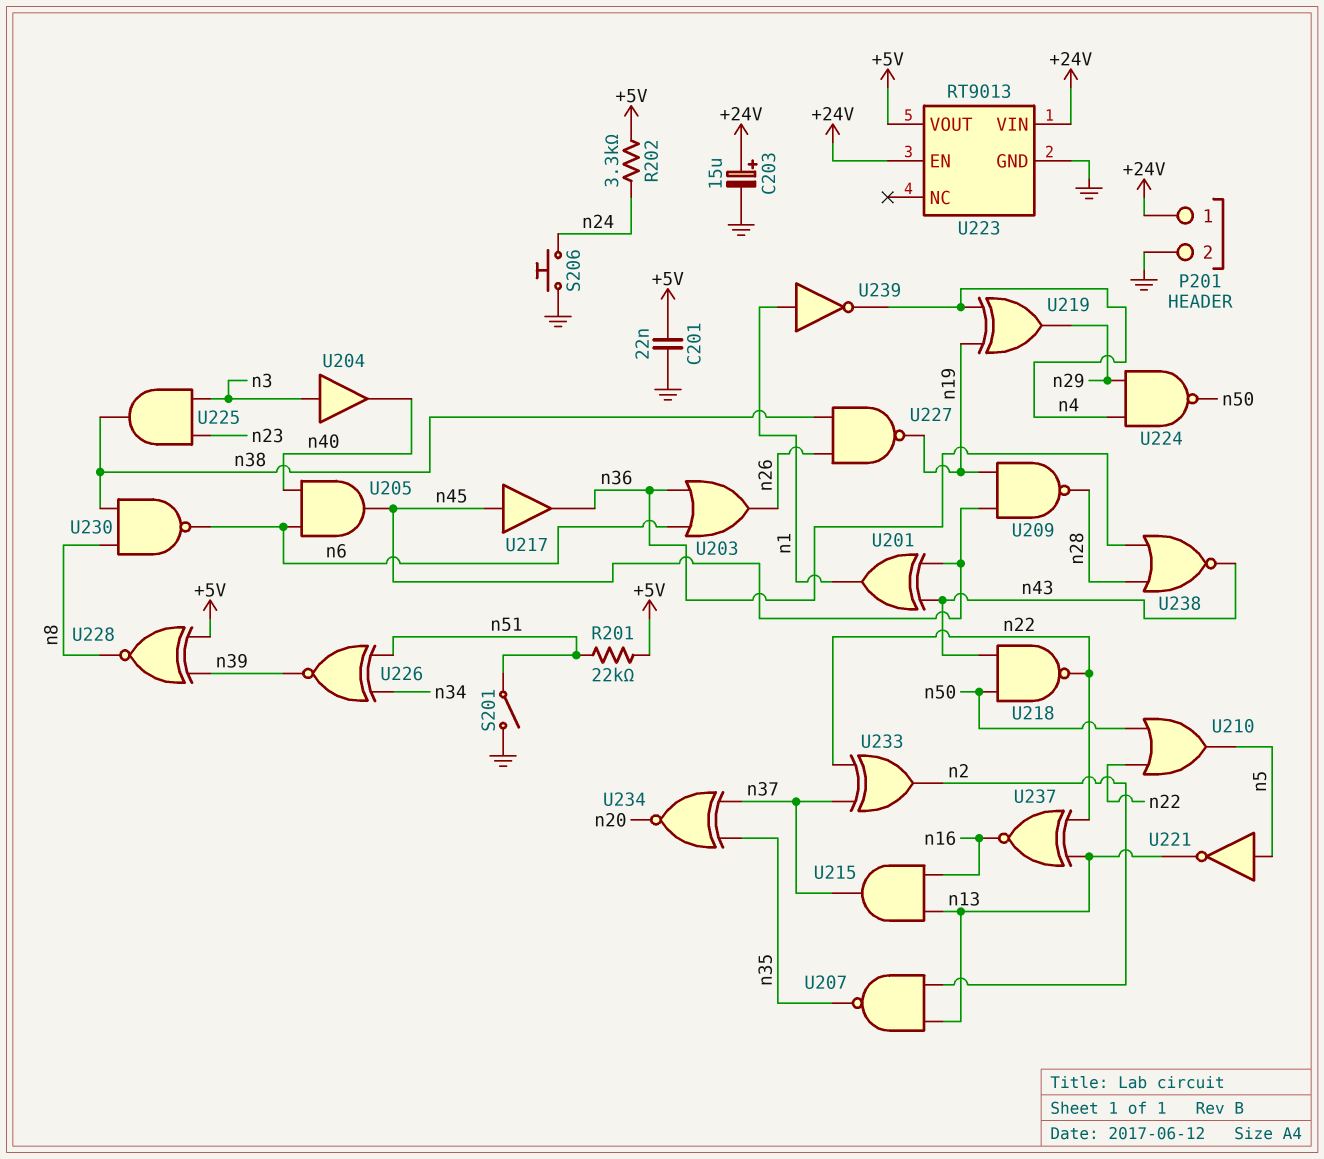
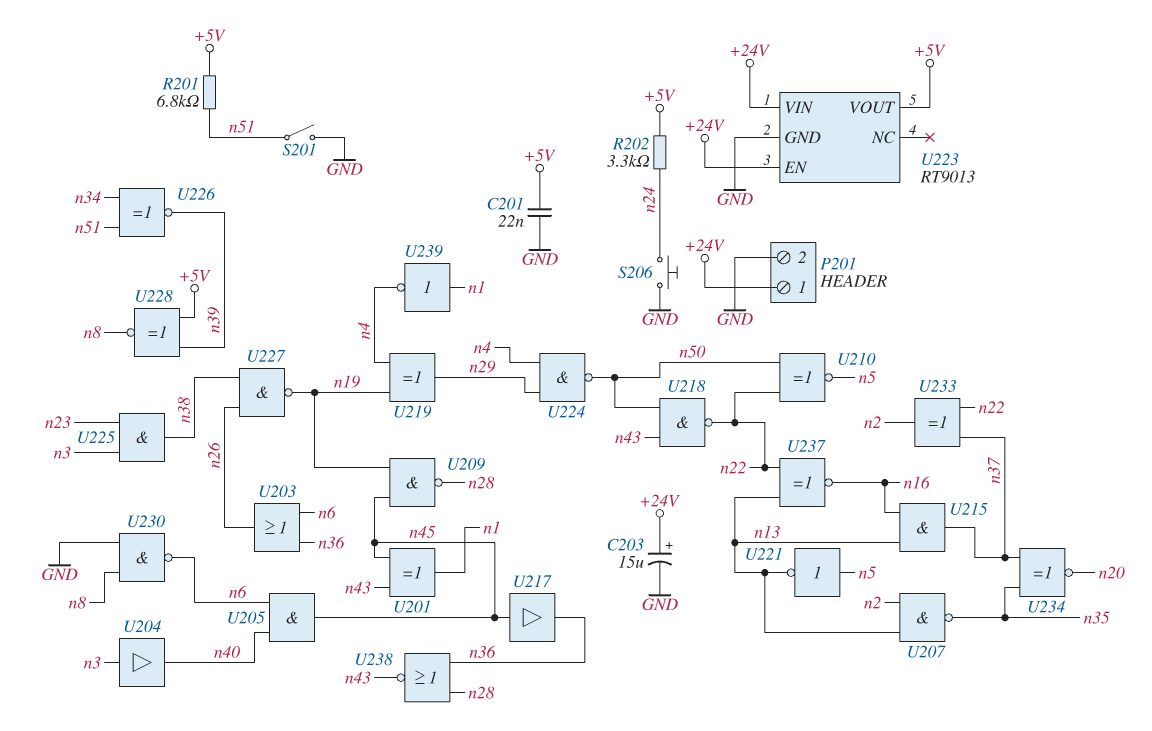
R201: 22k (+5V, n51) -> 6.8k (+5V, n51)
U210: OR (in n22, in n50, out n5) -> XNOR (in n22, in n50, out n5)
U230: NAND (in n8, in n38, out n6) -> NAND (in GND, in n8, out n6)

